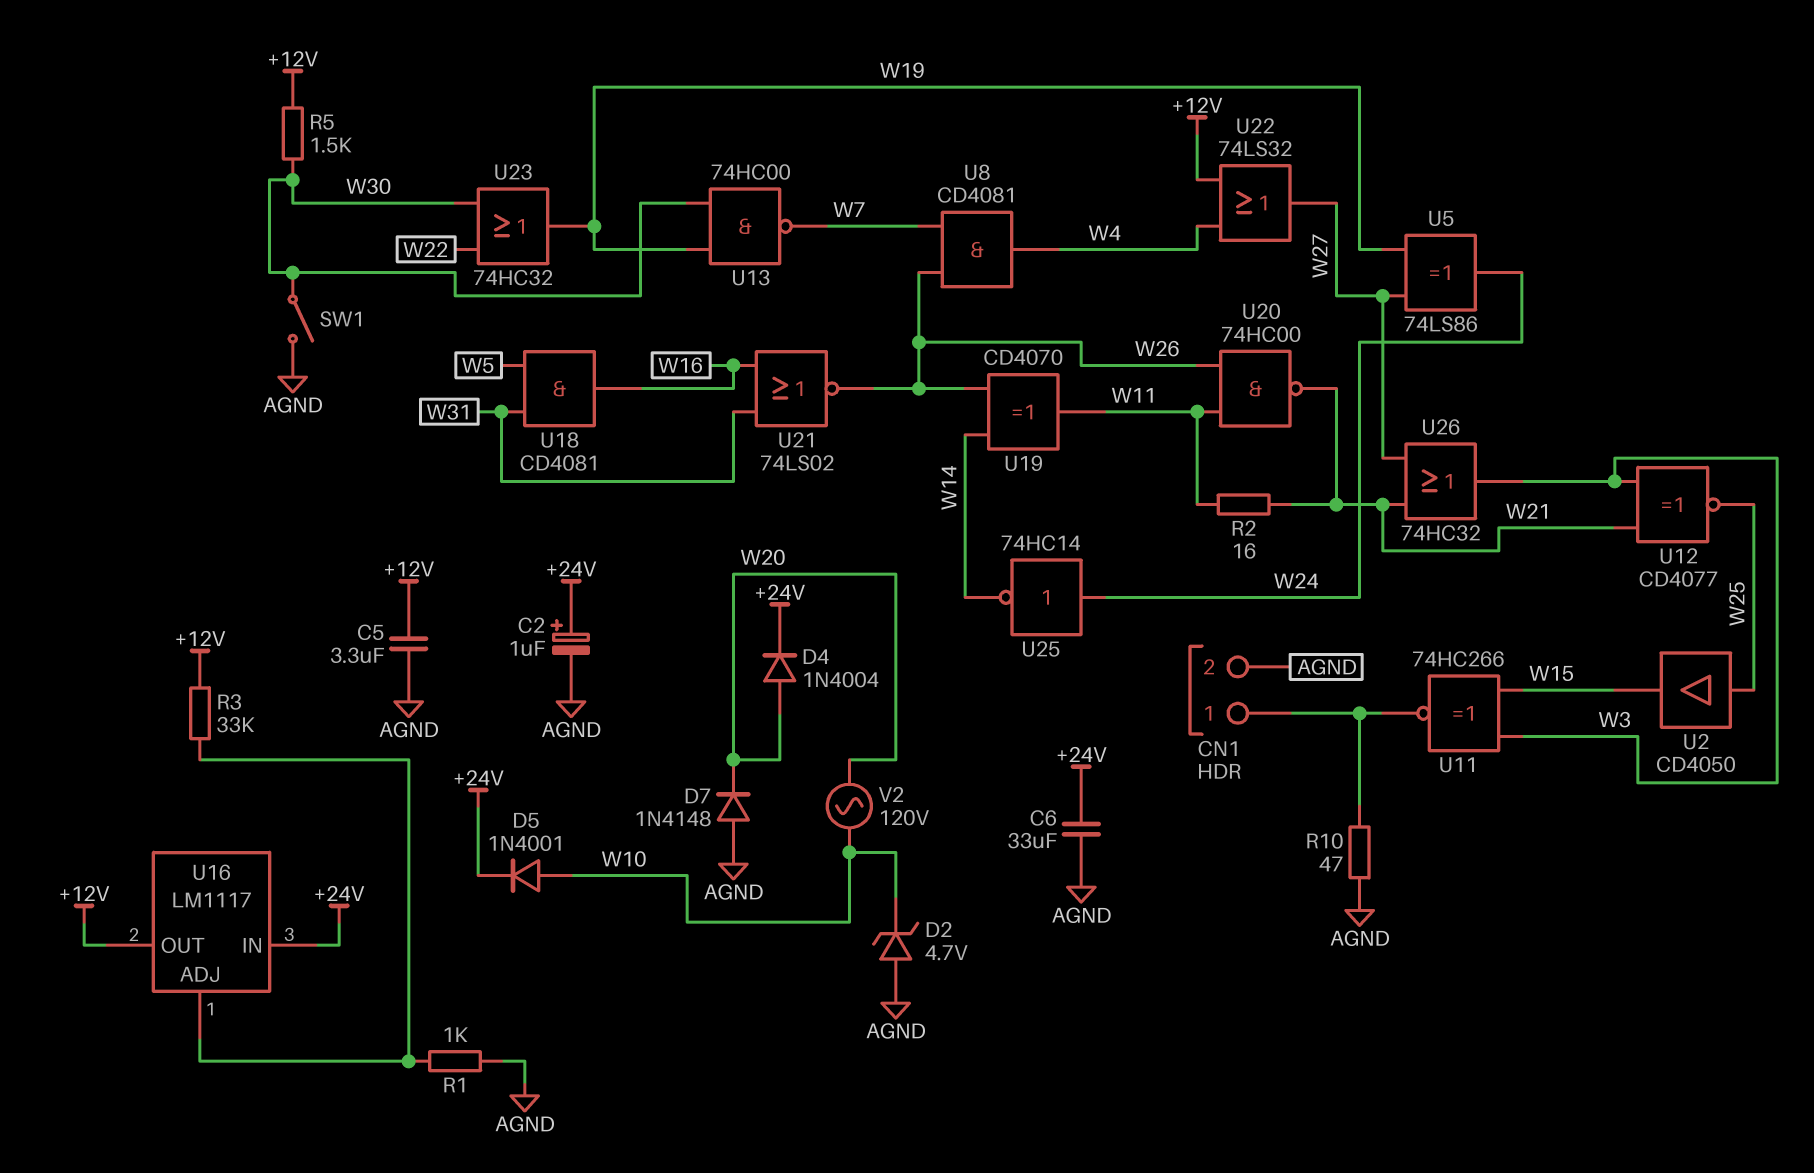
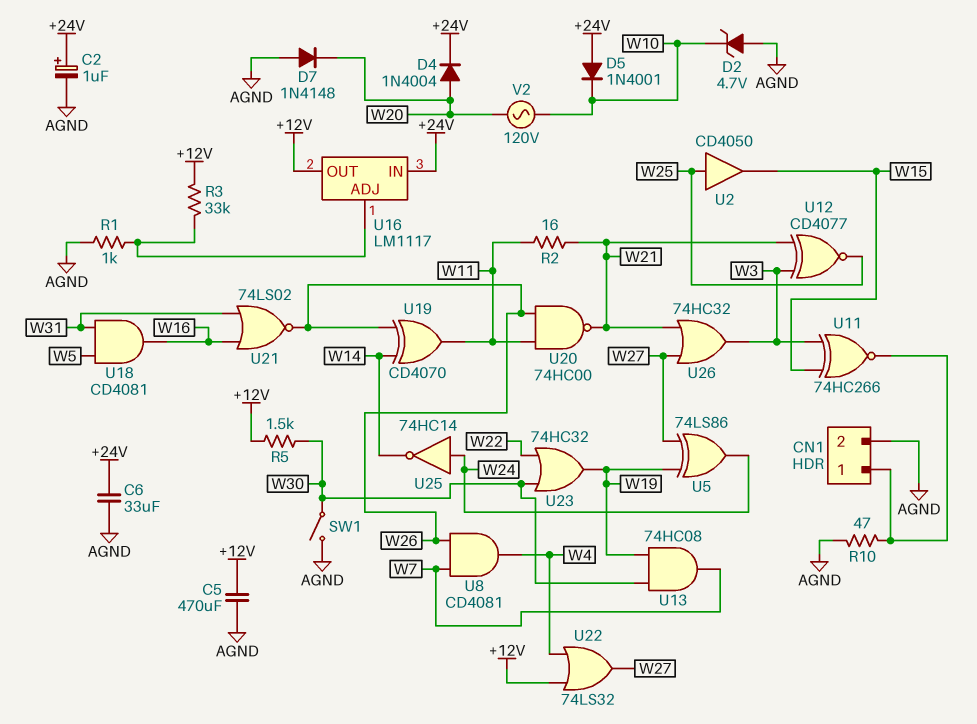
C5: 3.3uF (+12V, AGND) -> 470uF (+12V, AGND)
D5: diode 1N4001 (A W10, K +24V) -> diode 1N4001 (A +24V, K W10)
U13: NAND 74HC00 (in W19, in W30, out W7) -> AND 74HC08 (in W19, in W30, out W7)

